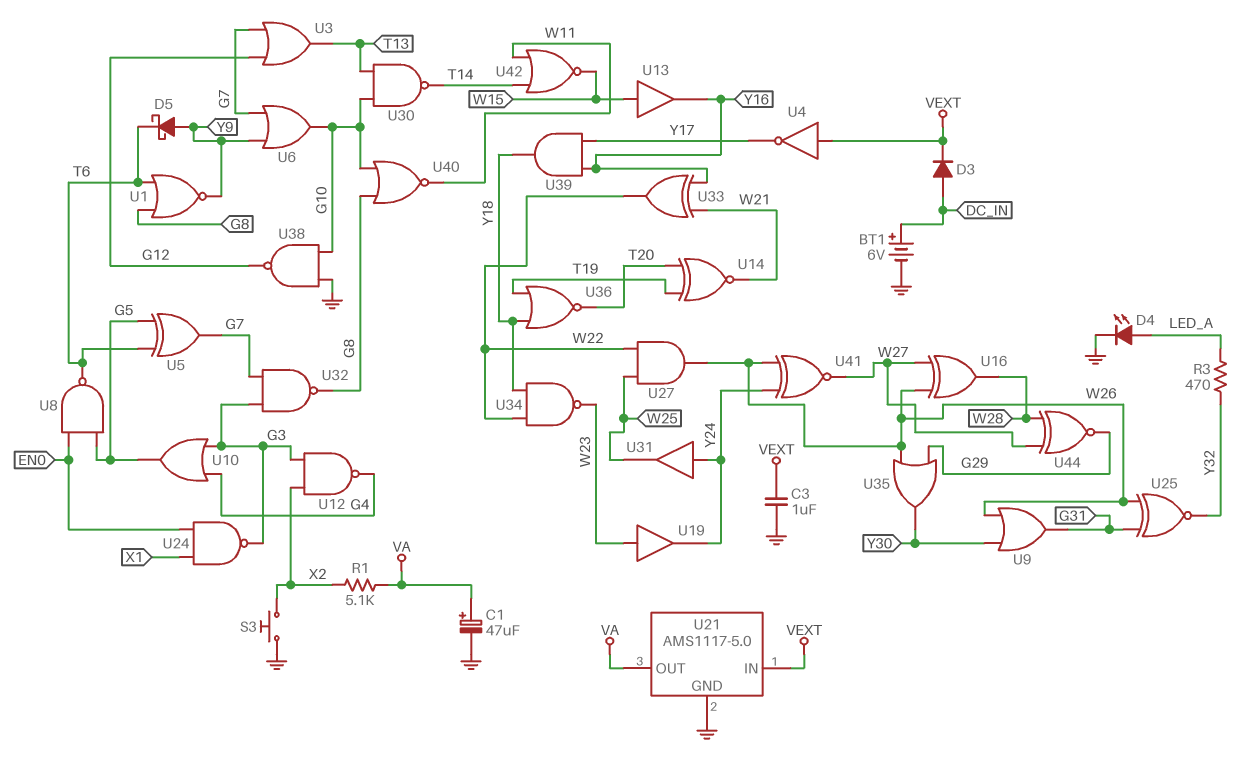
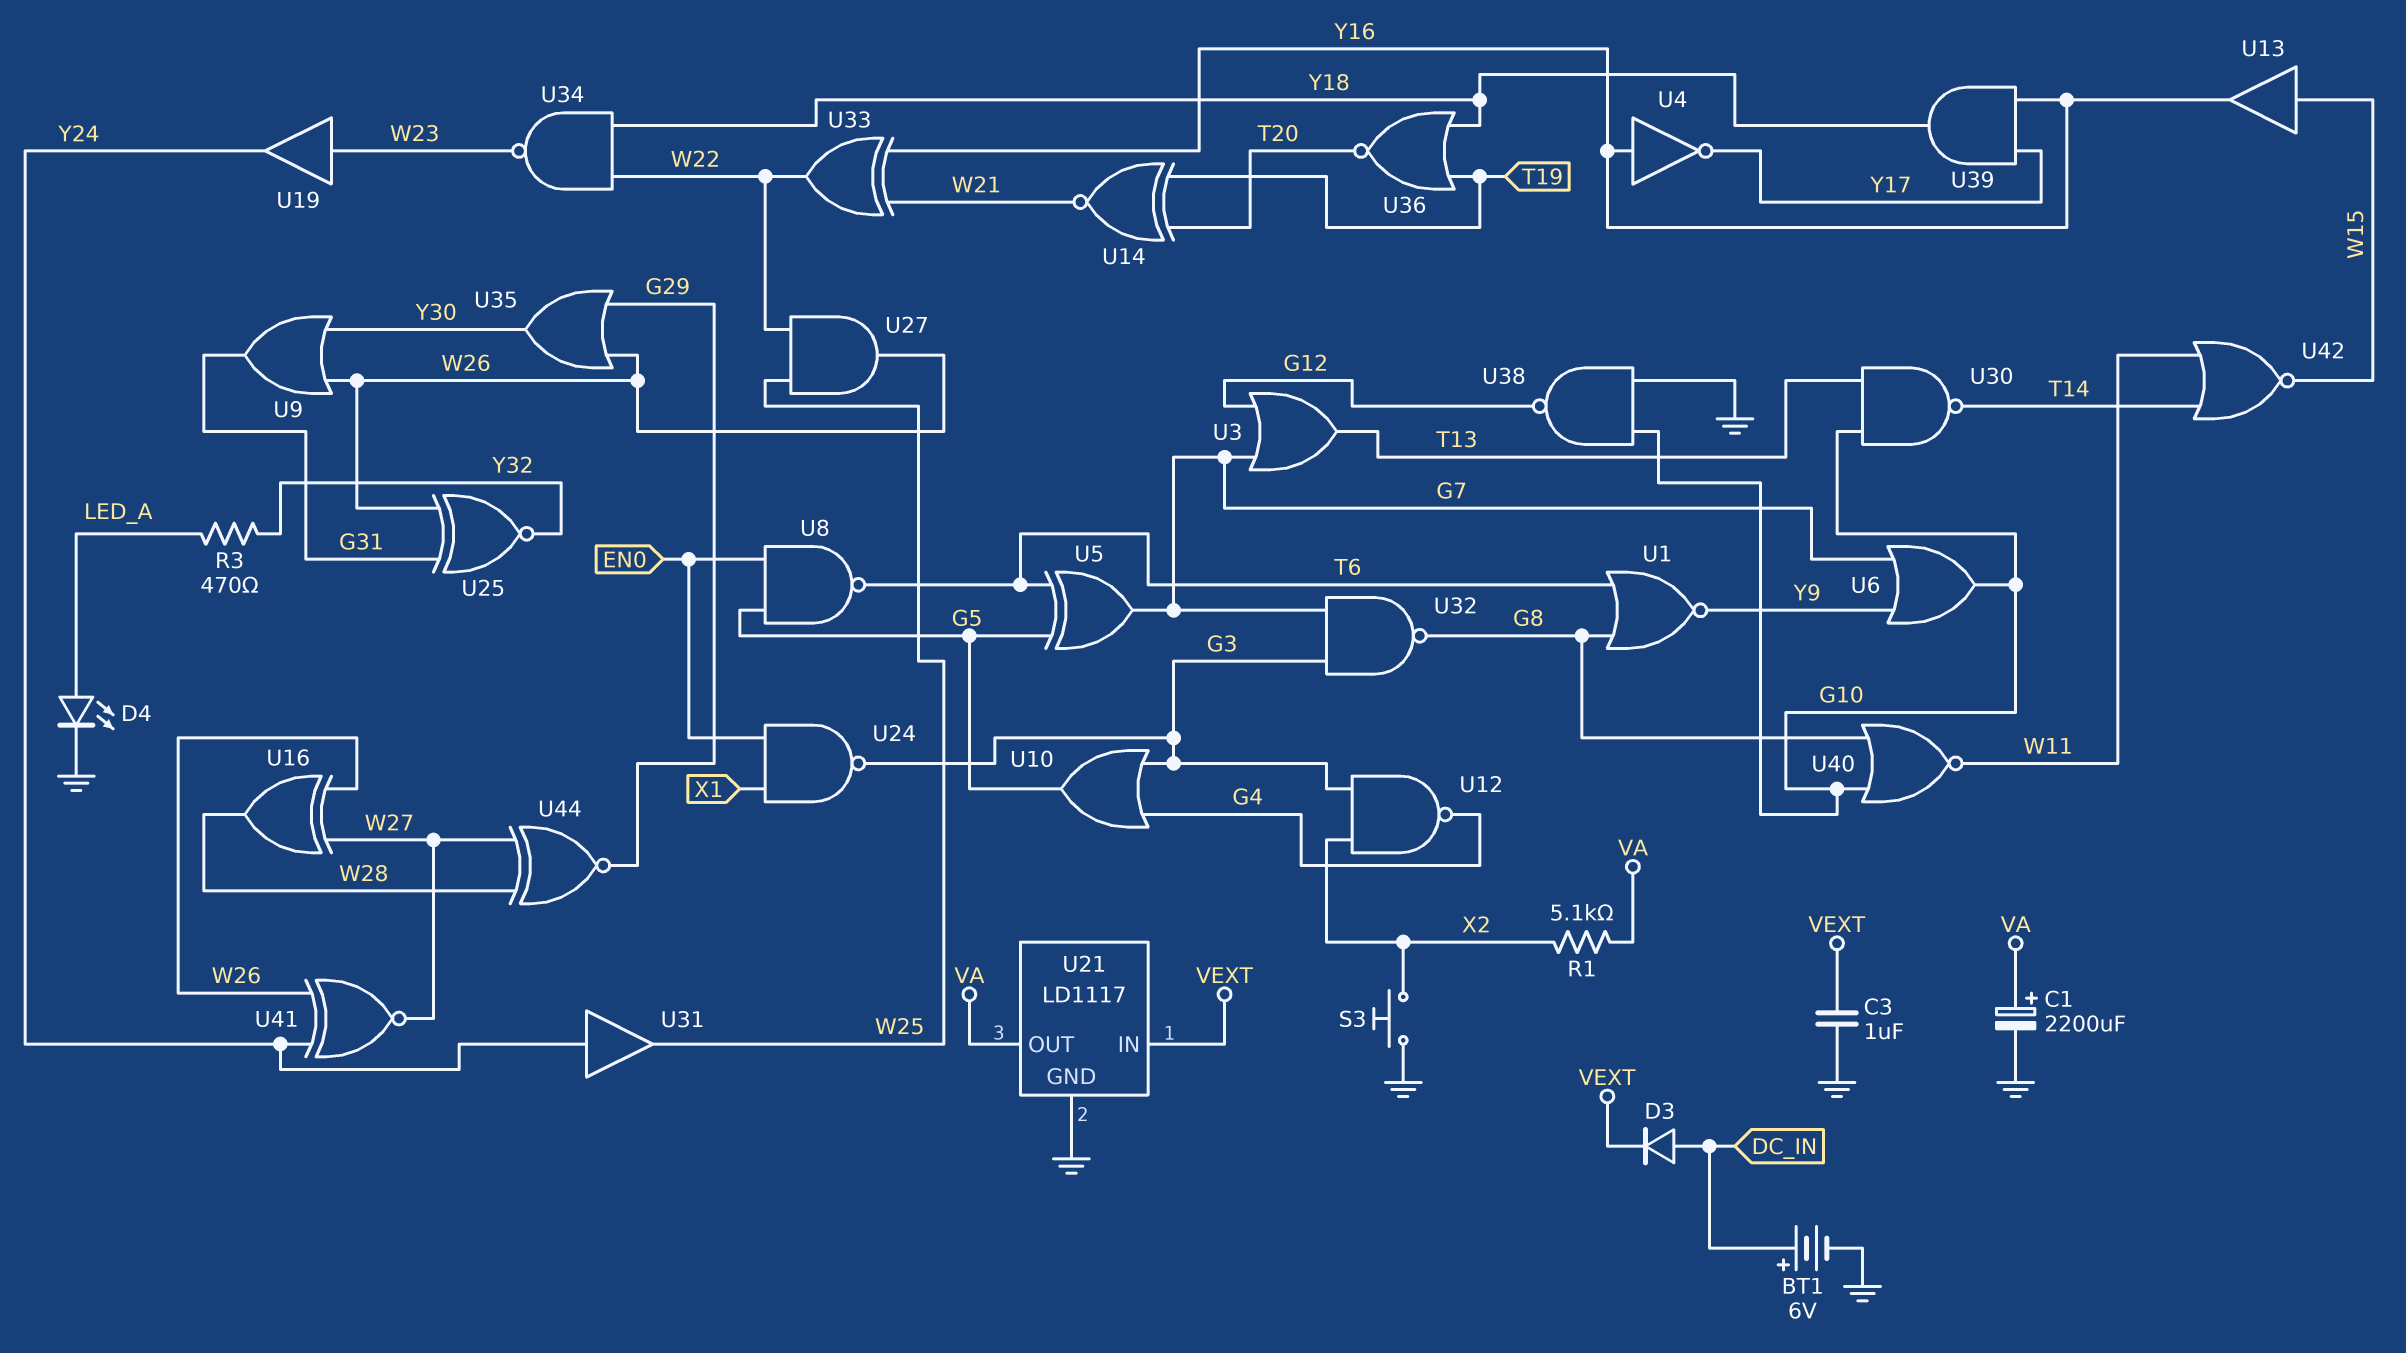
C1: 47uF (plus VA, minus GND) -> 2200uF (plus VA, minus GND)
D5: schottky (A Y9, K T6) -> none
U4: NOT (in VEXT, out Y17) -> NOT (in Y16, out Y17)
U21: AMS1117-5.0 -> LD1117

